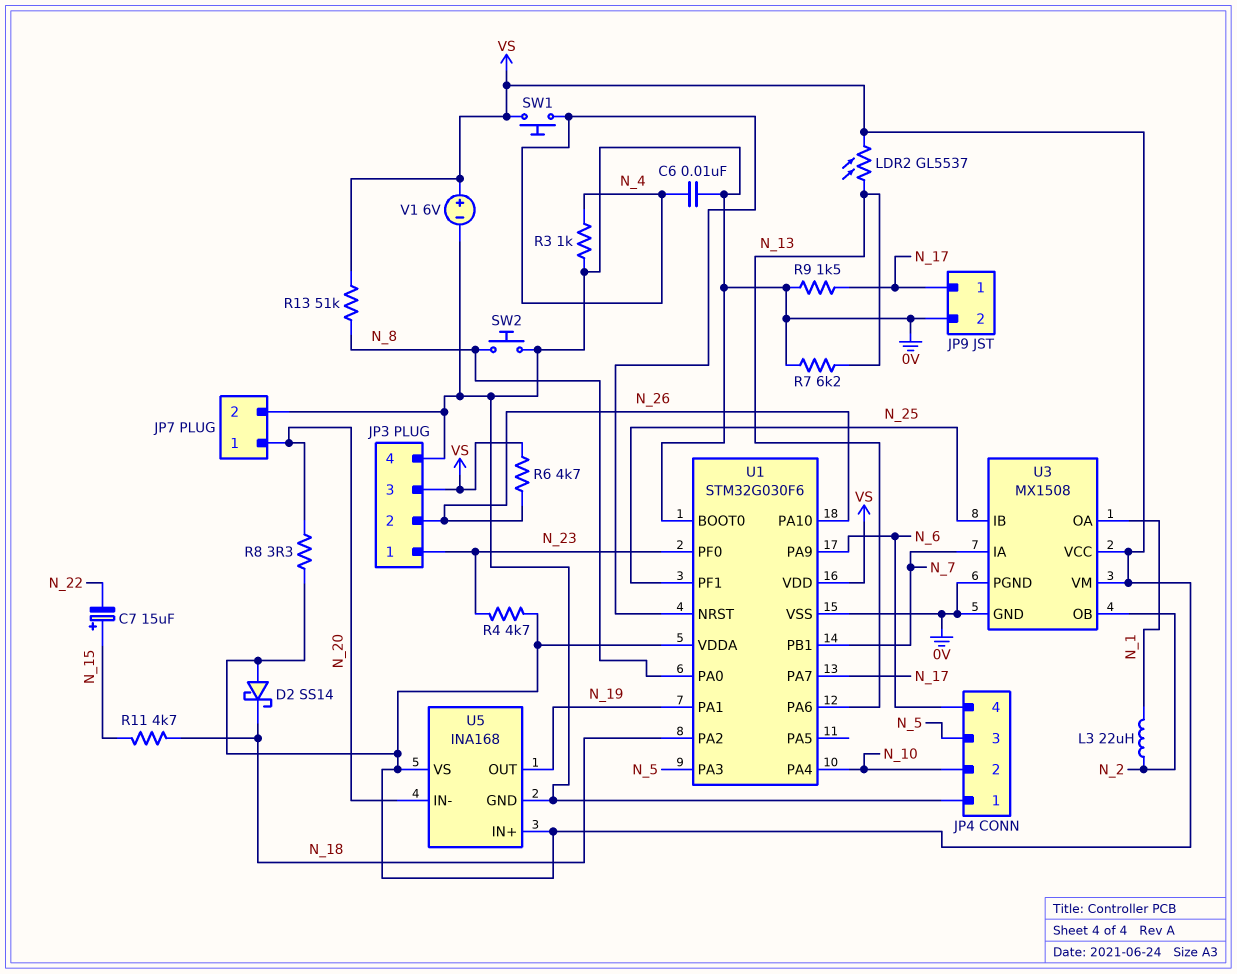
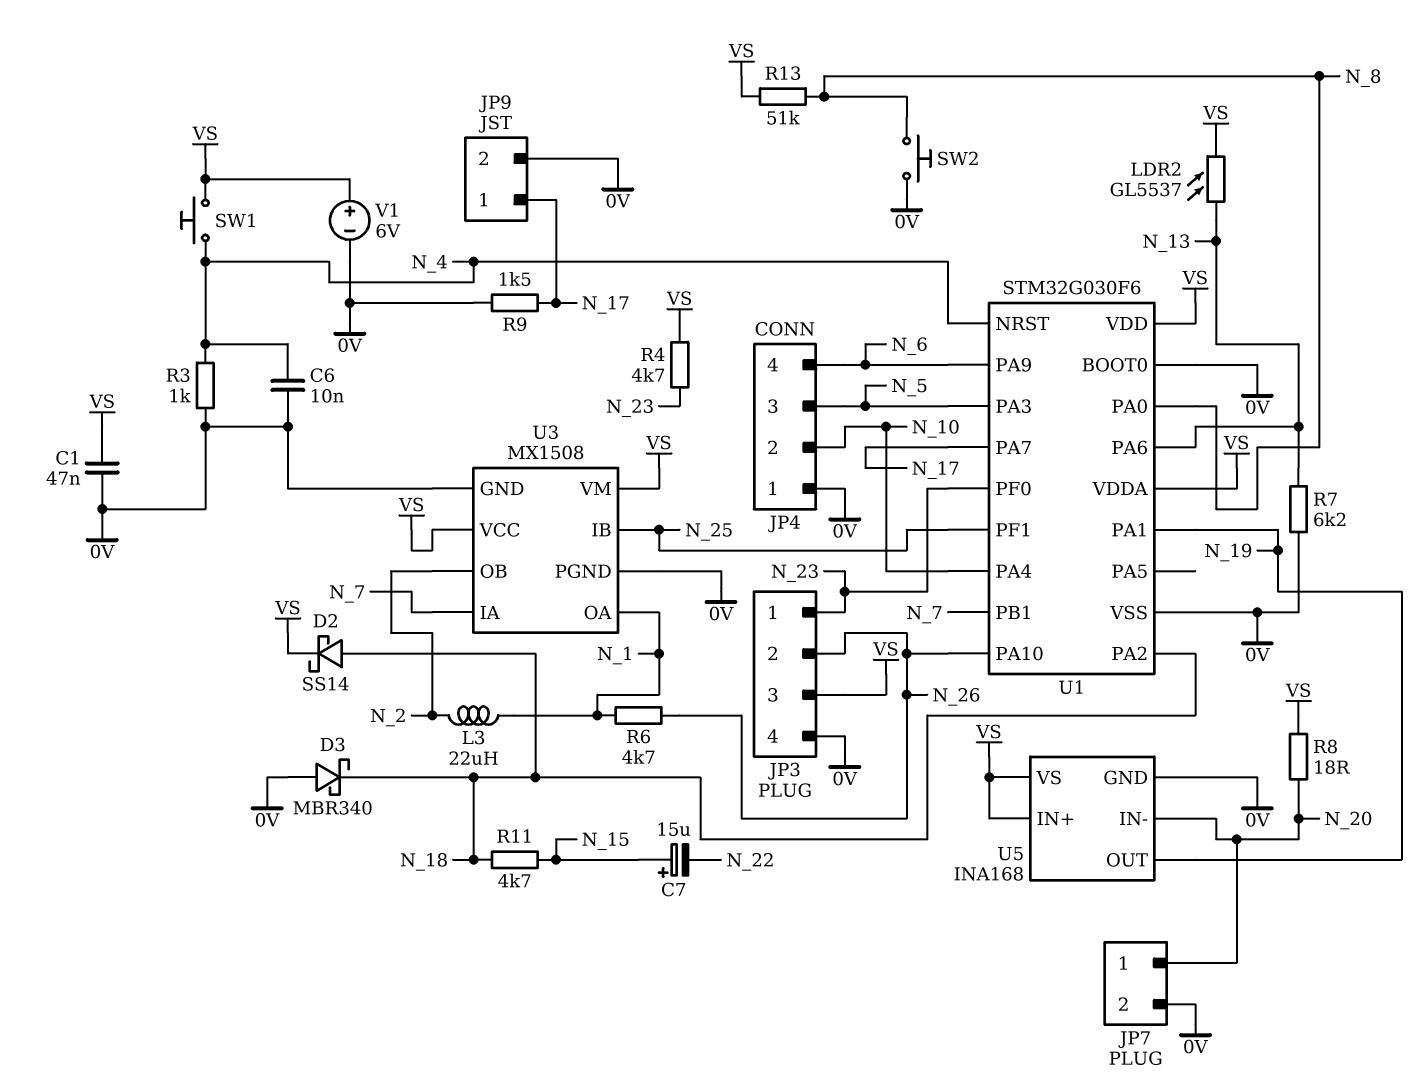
C1: none -> 47nF (0V, VS)
D2: schottky SS14 (A VS, K N_18) -> schottky SS14 (A N_18, K VS)
D3: none -> schottky MBR340 (A 0V, K N_18)
R6: 4.7k (N_26, VS) -> 4.7k (N_1, N_26)
R8: 3.3 (N_20, VS) -> 18 (N_20, VS)

